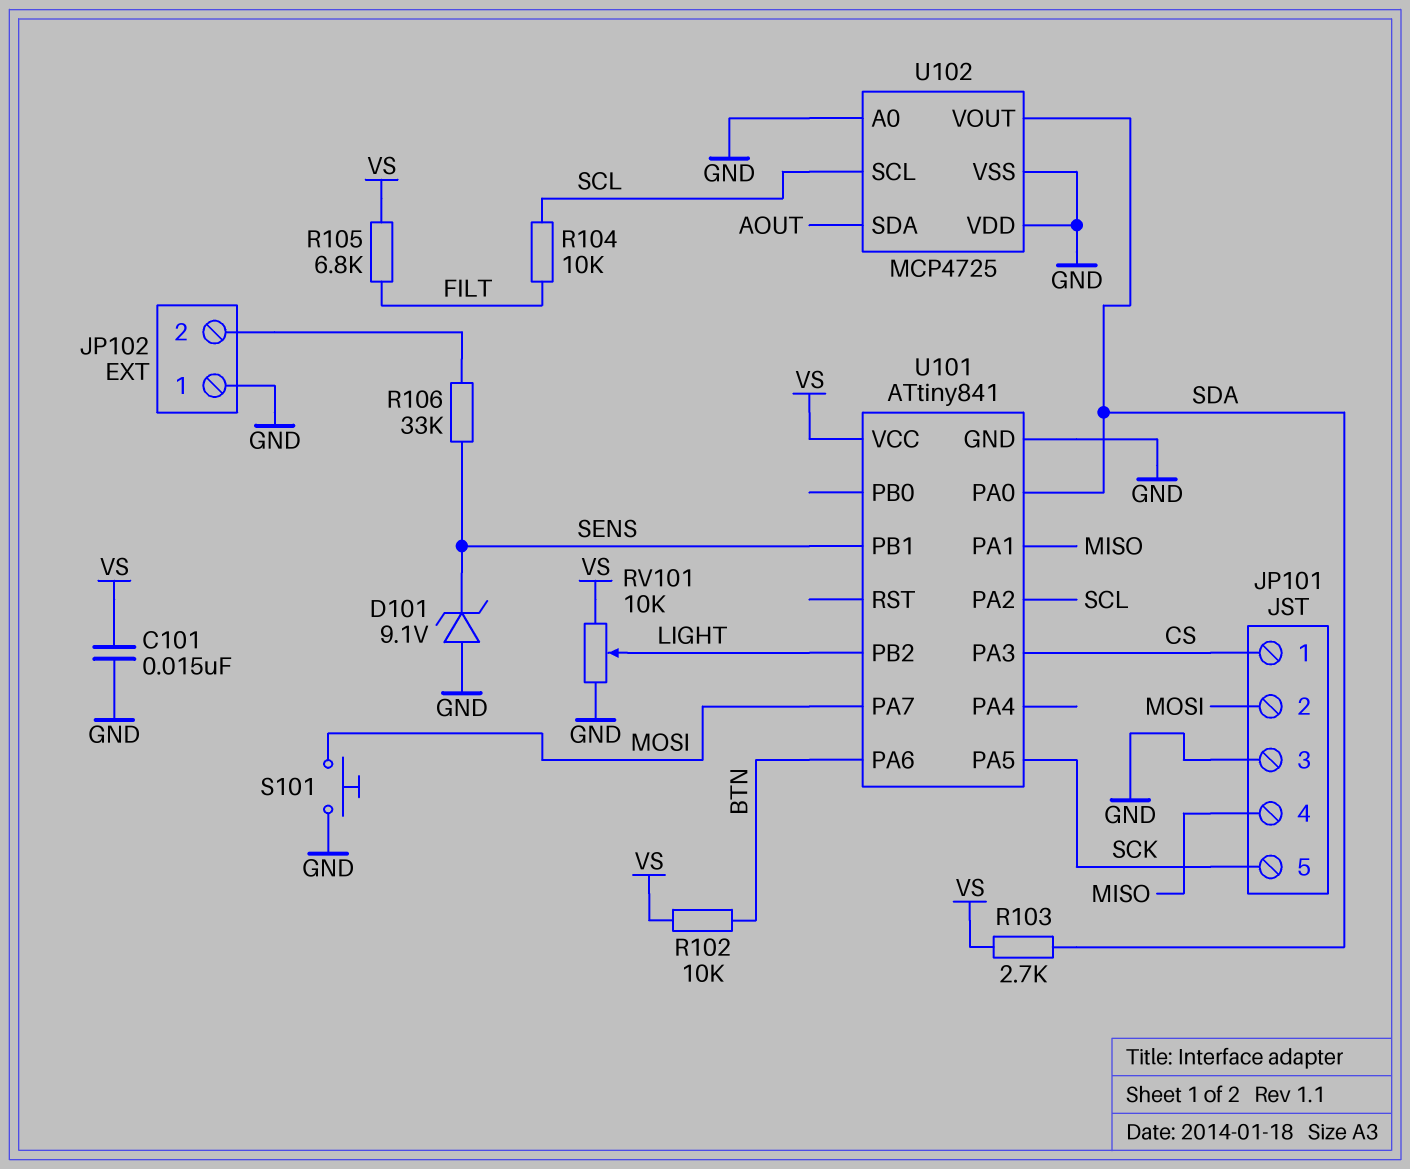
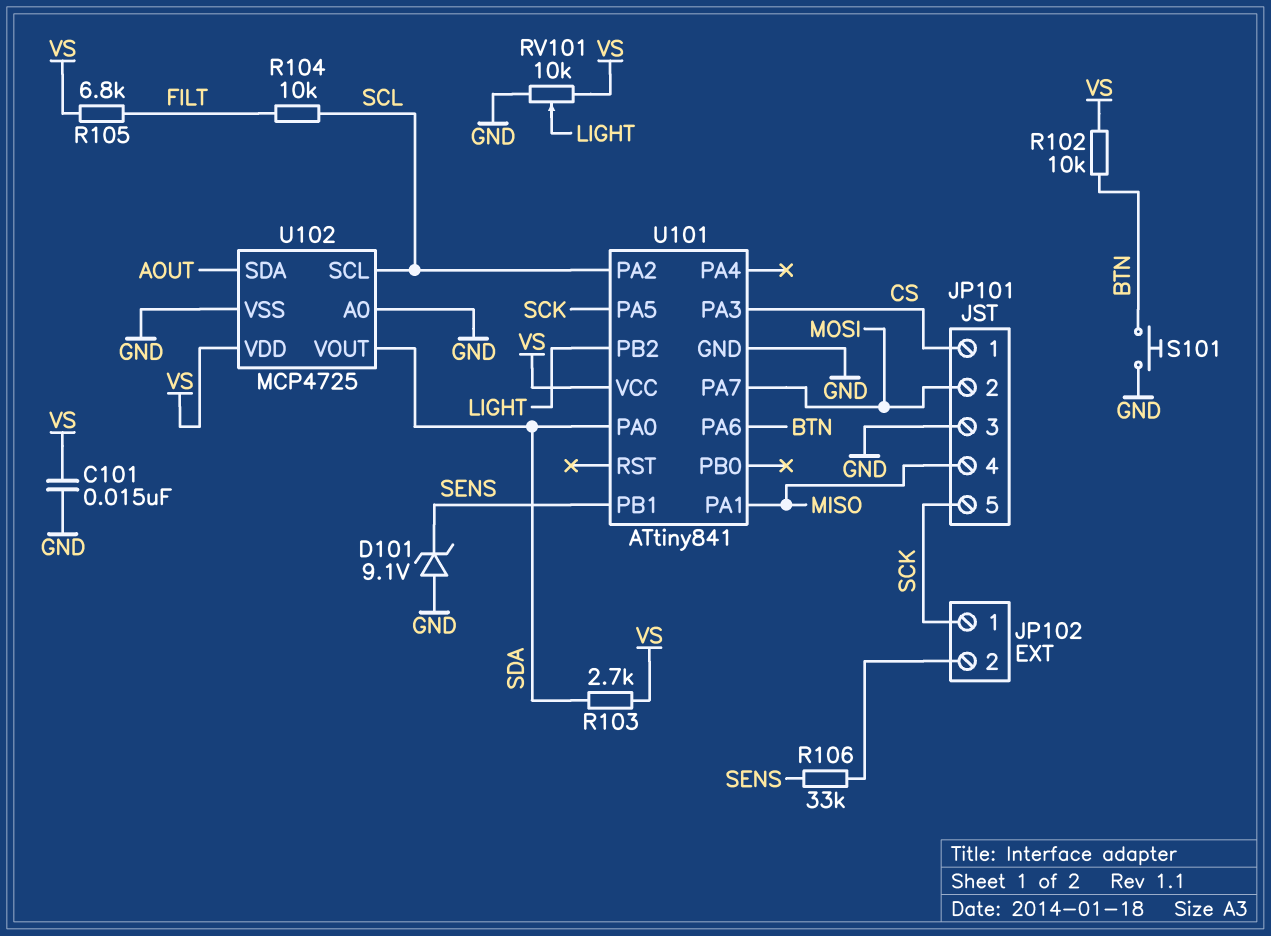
JP102 pin 1: GND -> SCK
S101: button (GND, MOSI) -> button (BTN, GND)
U102 pin VDD: GND -> VS

